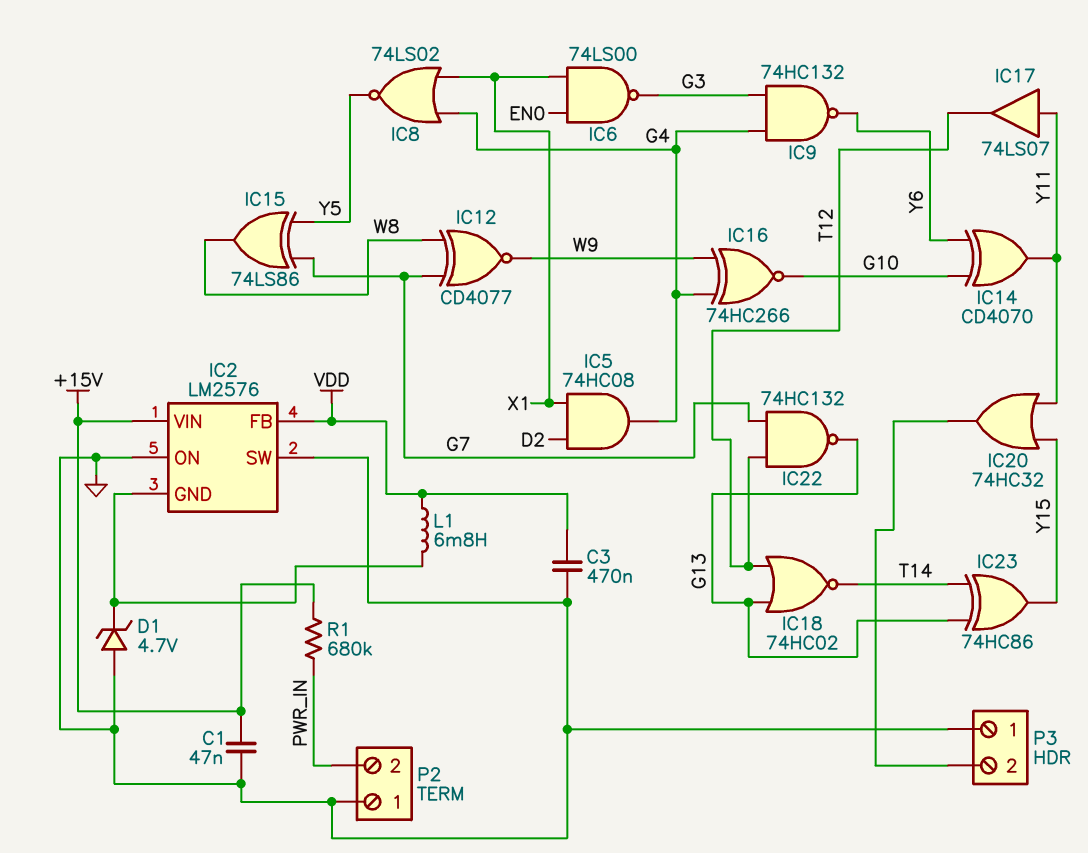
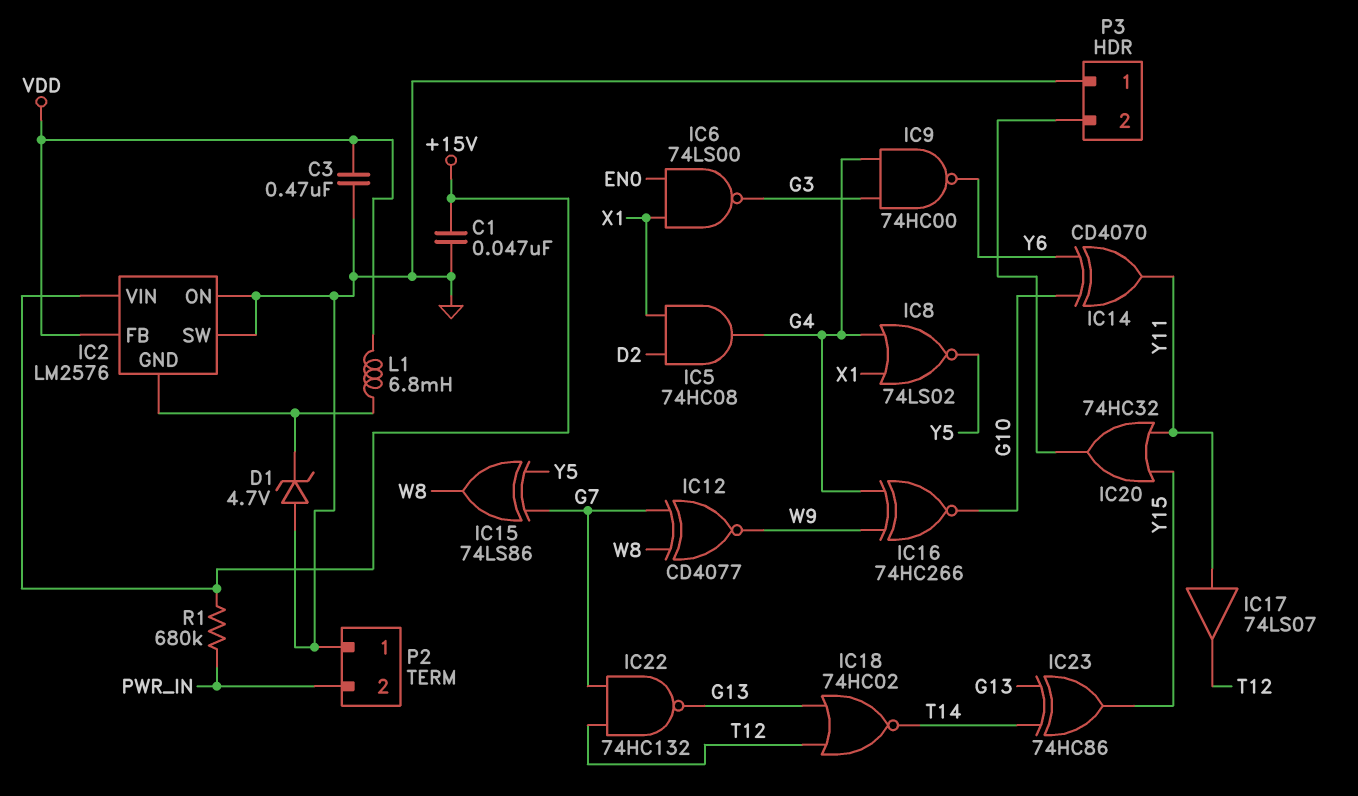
IC9: NAND 74HC132 (in G3, in G4, out Y6) -> NAND 74HC00 (in G3, in G4, out Y6)

